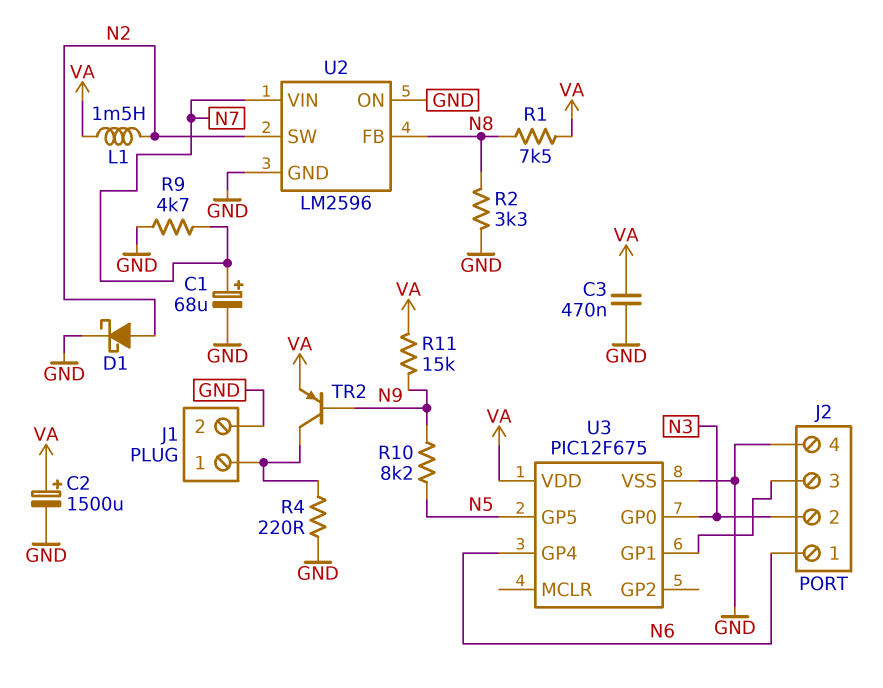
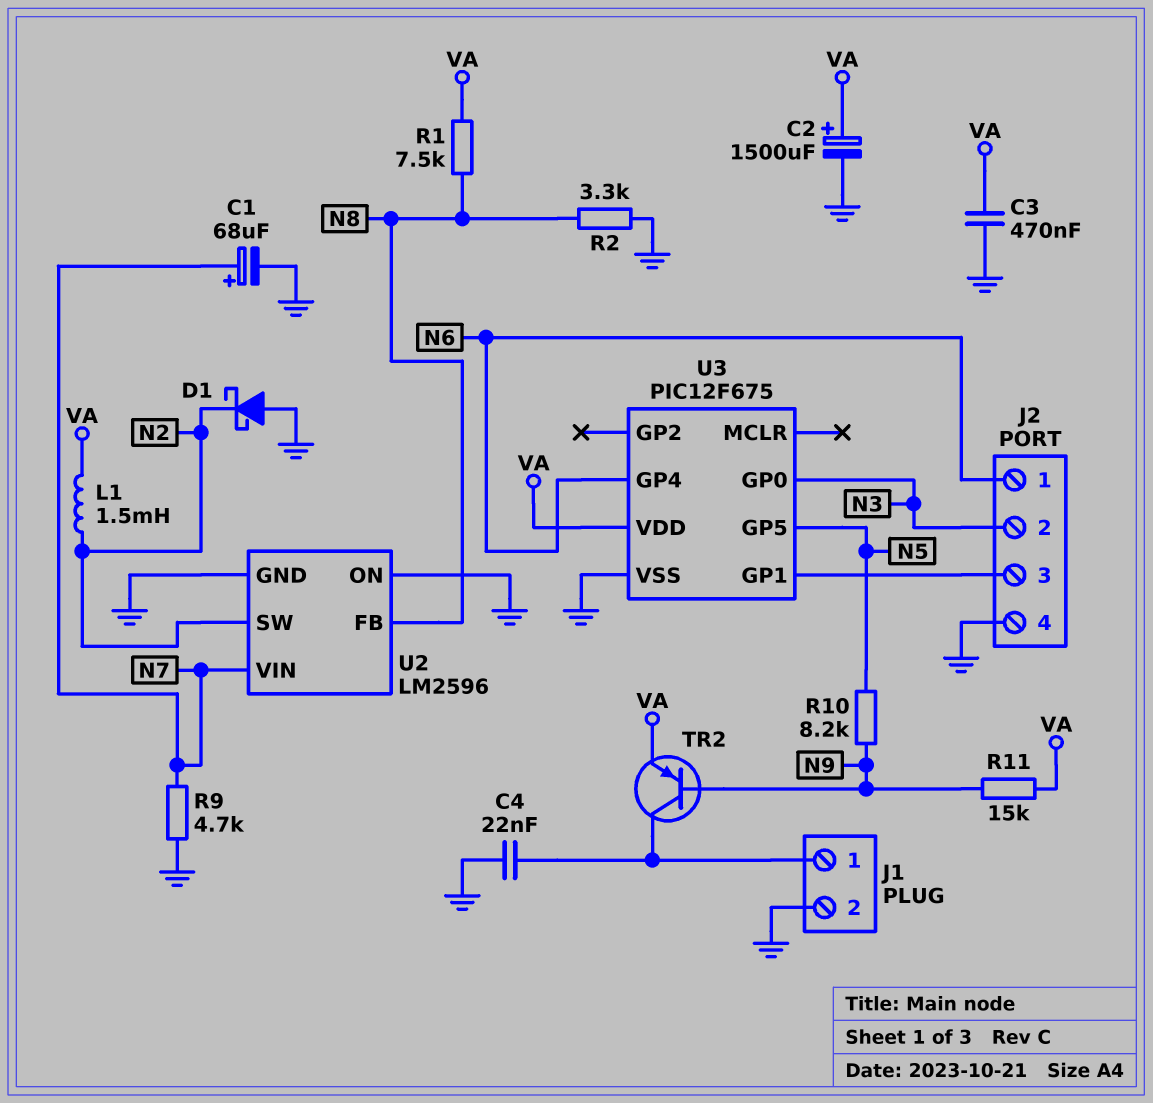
C4: none -> 22nF (GND, J1/1)
D1: schottky (A N2, K GND) -> schottky (A GND, K N2)
R4: 220 (GND, J1/1) -> none

